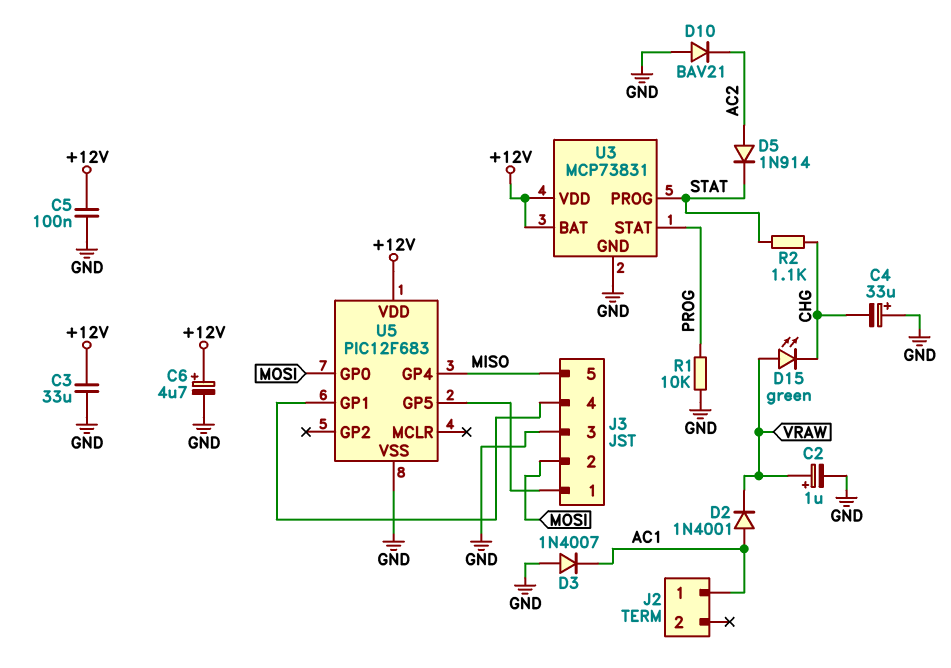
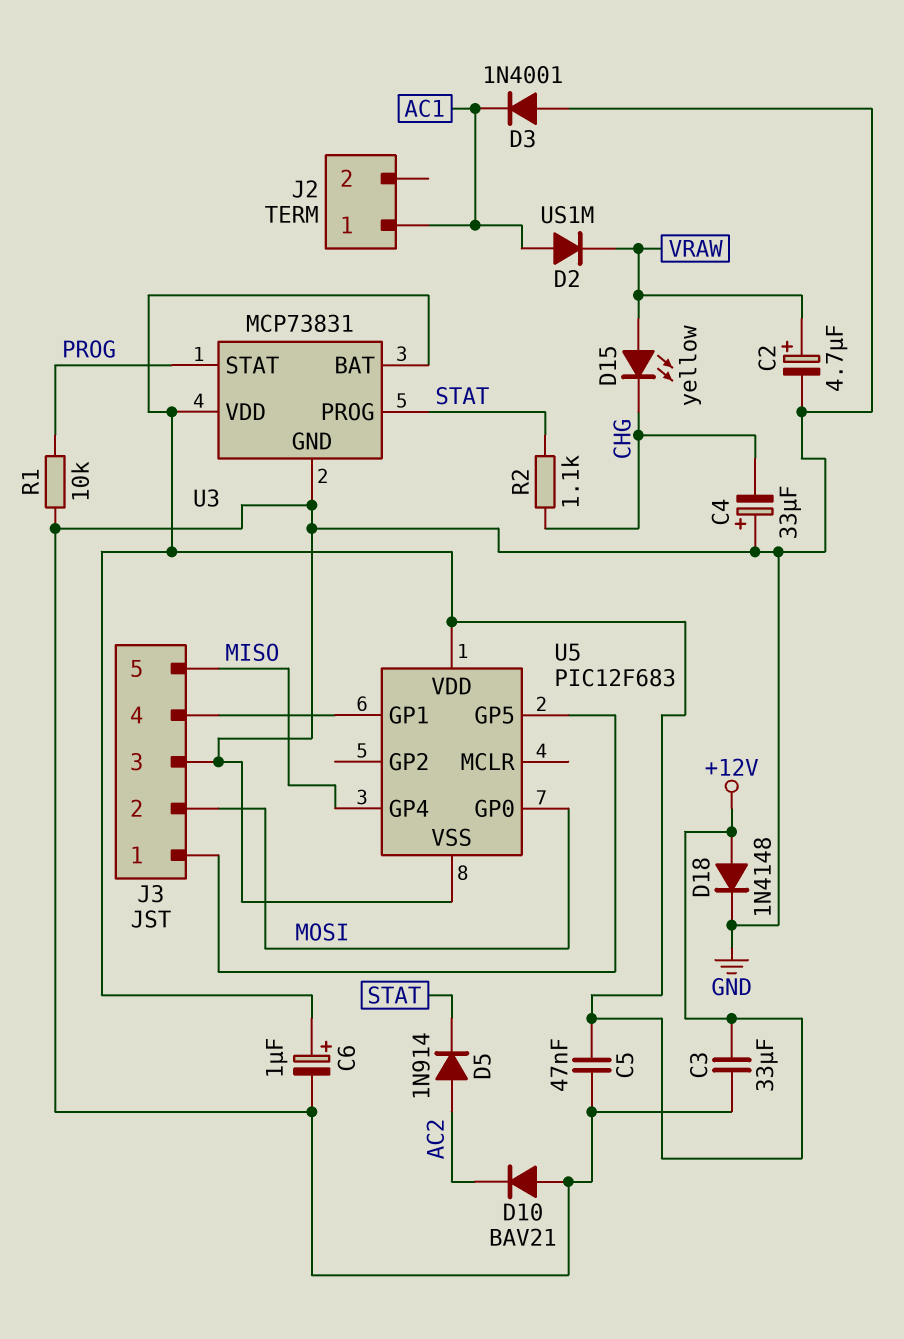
C2: 1uF (plus VRAW, minus GND) -> 4.7uF (plus VRAW, minus GND)
C5: 100nF (+12V, GND) -> 47nF (+12V, GND)
C6: 4.7uF (plus +12V, minus GND) -> 1uF (plus +12V, minus GND)
D2: diode 1N4001 (A AC1, K VRAW) -> diode US1M (A AC1, K VRAW)
D3: diode 1N4007 (A GND, K AC1) -> diode 1N4001 (A GND, K AC1)
D15: LED green (A VRAW, K CHG) -> LED yellow (A VRAW, K CHG)
D18: none -> diode 1N4148 (A +12V, K GND)

